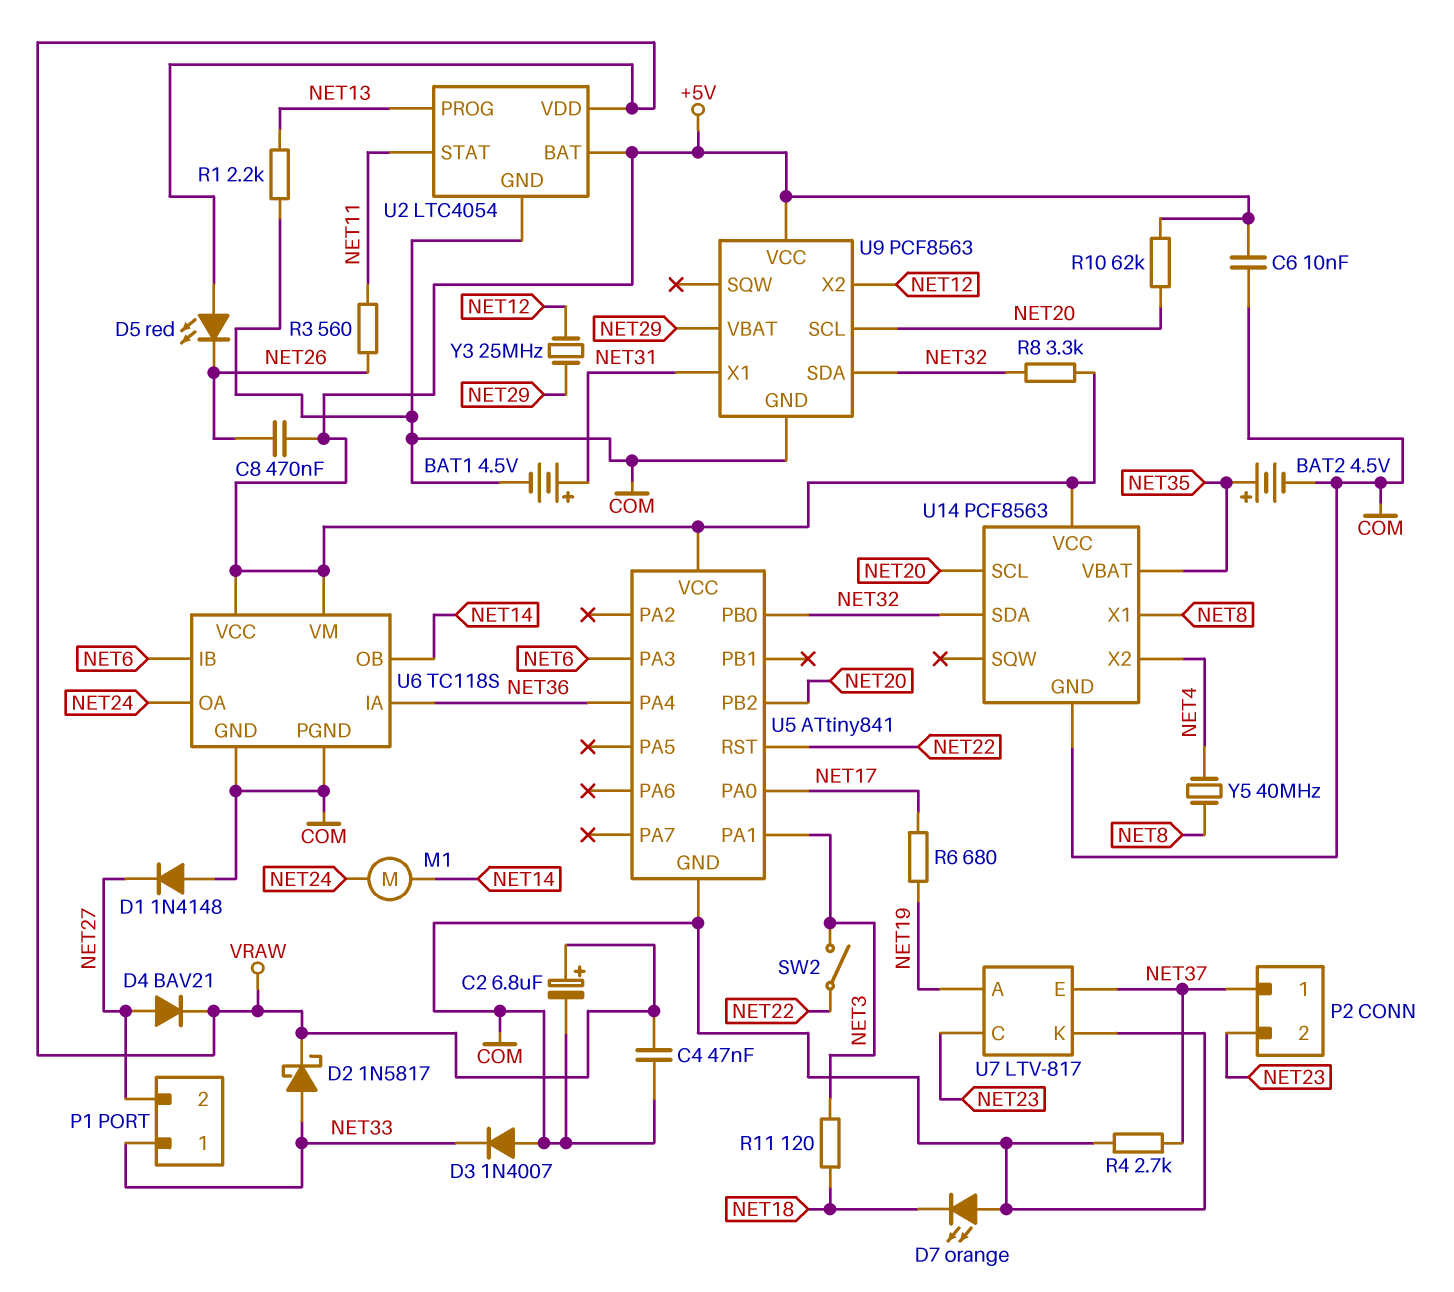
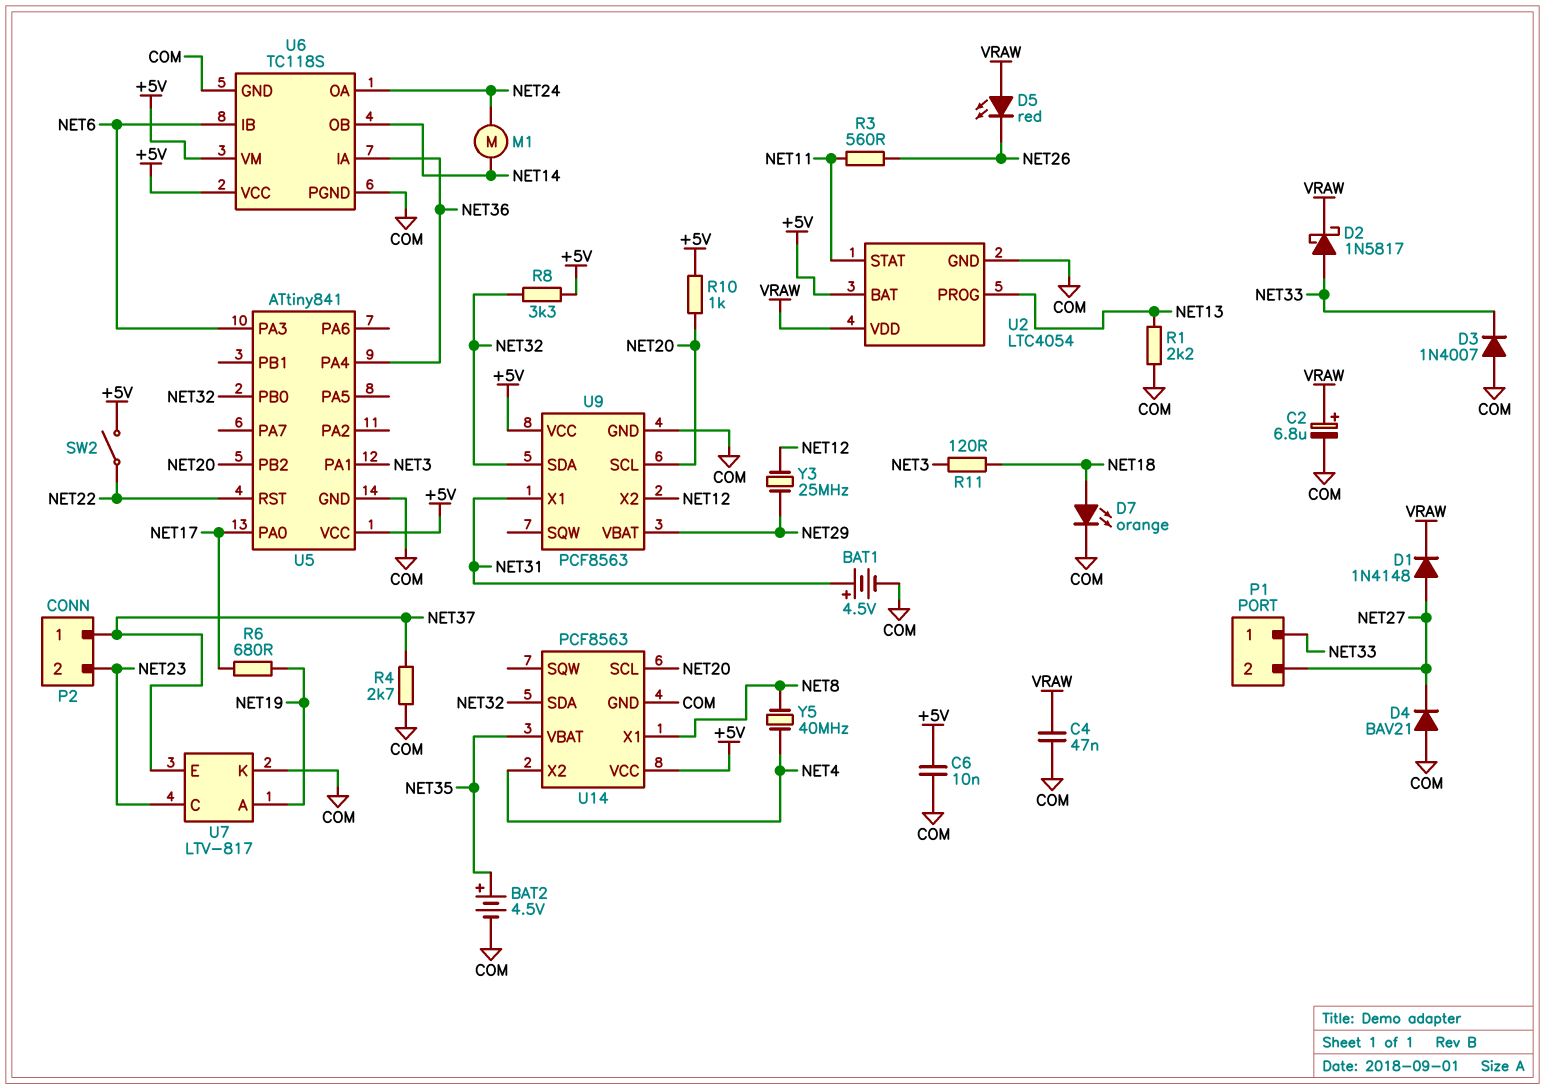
C8: 470nF (+5V, NET26) -> none
D1: diode 1N4148 (A COM, K NET27) -> diode 1N4148 (A NET27, K VRAW)
D4: diode BAV21 (A NET27, K VRAW) -> diode BAV21 (A COM, K NET27)
D7: LED orange (A COM, K NET18) -> LED orange (A NET18, K COM)
R10: 62k (+5V, NET20) -> 1k (+5V, NET20)
SW2: switch (NET3, NET22) -> switch (+5V, NET22)

